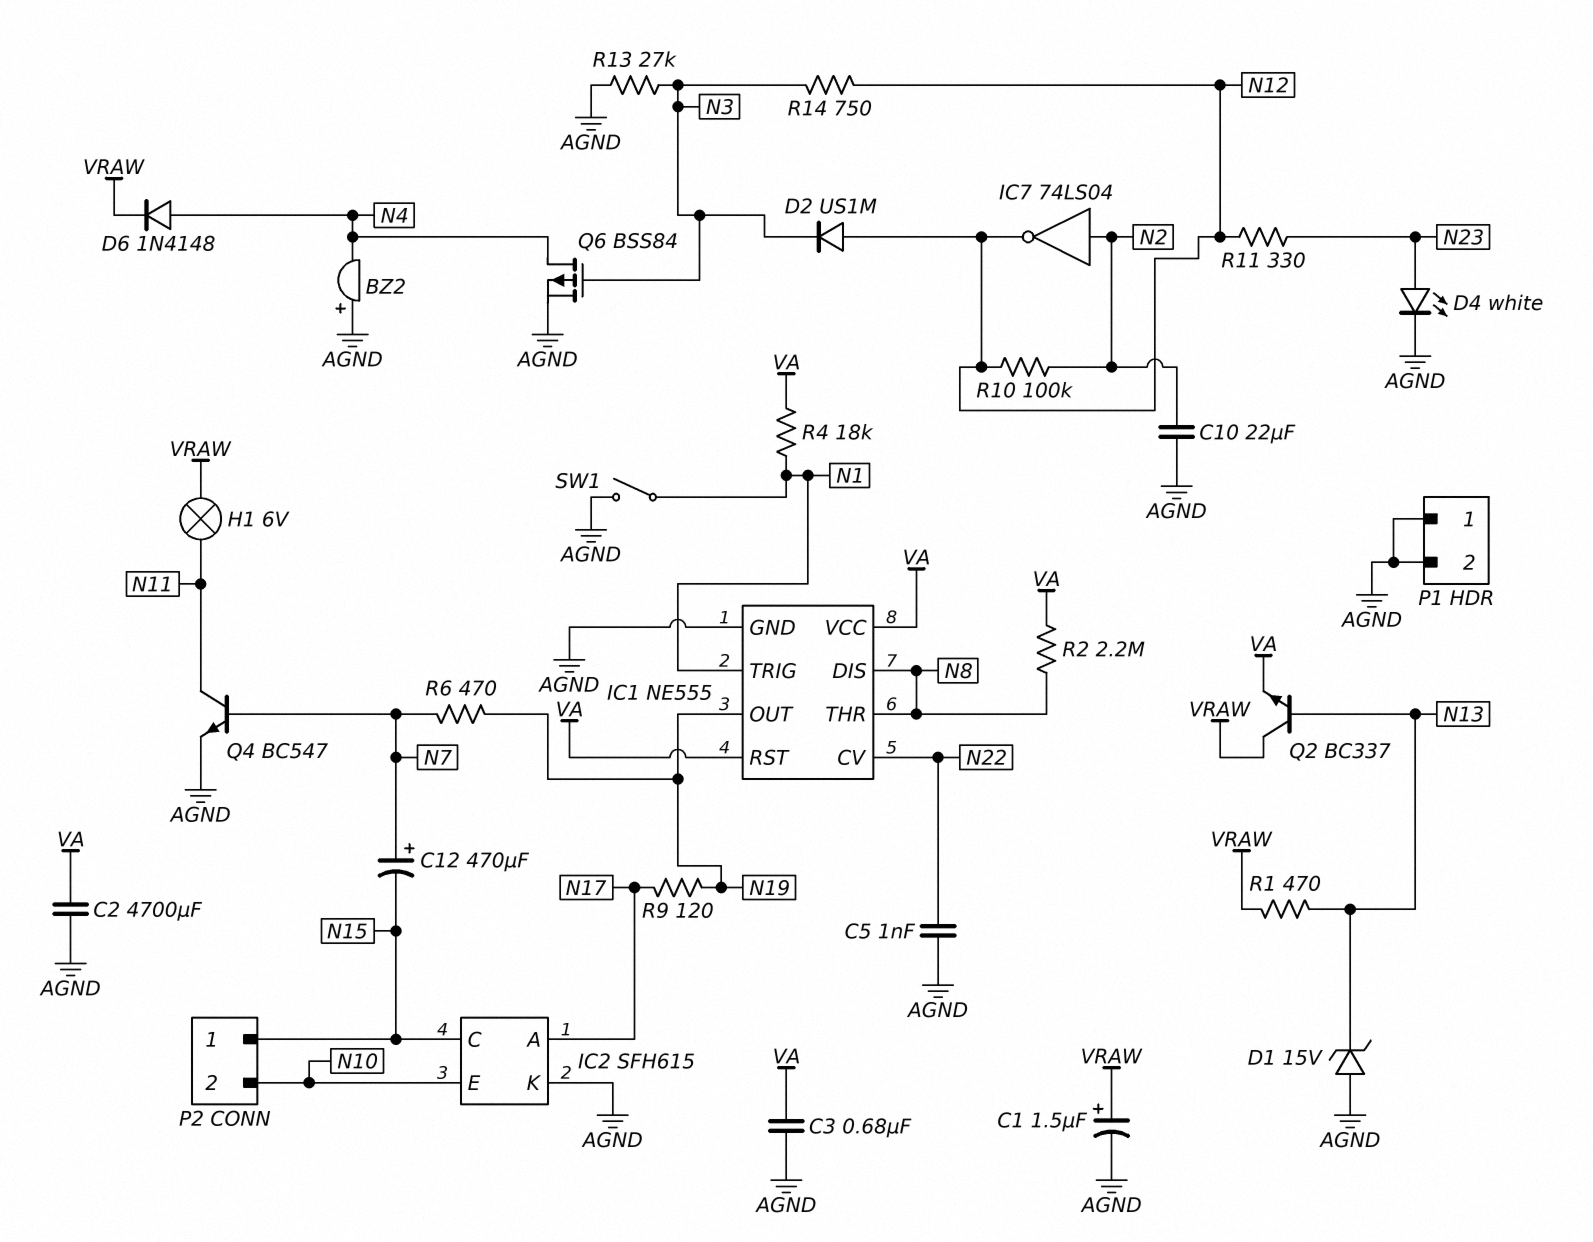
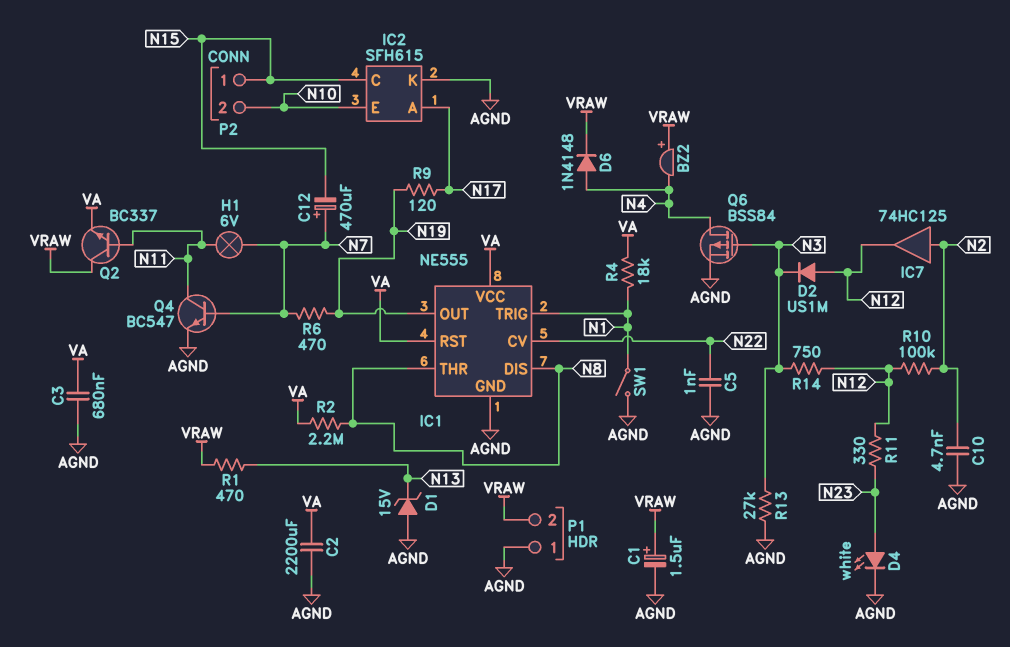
BZ2: buzzer (plus AGND, minus N4) -> buzzer (plus VRAW, minus N4)
C2: 4700uF (AGND, VA) -> 2200uF (AGND, VA)
C10: 22uF (AGND, N2) -> 4.7nF (AGND, N2)
H1: lamp 6V (N11, VRAW) -> lamp 6V (N7, N11)
IC7: NOT 74LS04 (in N2, out N12) -> buffer 74HC125 (in N2, out N12)
P1 pin 2: AGND -> VRAW
Q2: NPN BC337 (B N13, C VRAW, E VA) -> NPN BC337 (B N11, C VRAW, E VA)

